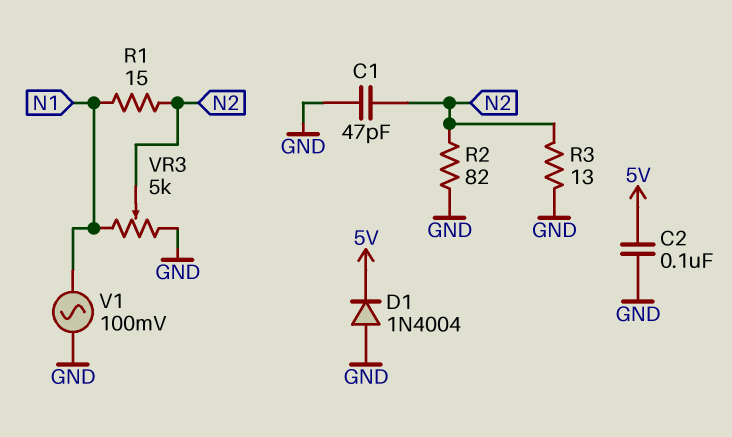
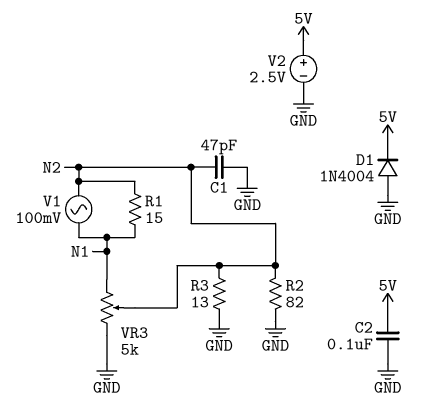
V1: AC 100mV (GND, N1) -> AC 100mV (N1, N2)
V2: none -> 2.5V (plus 5V, minus GND)

